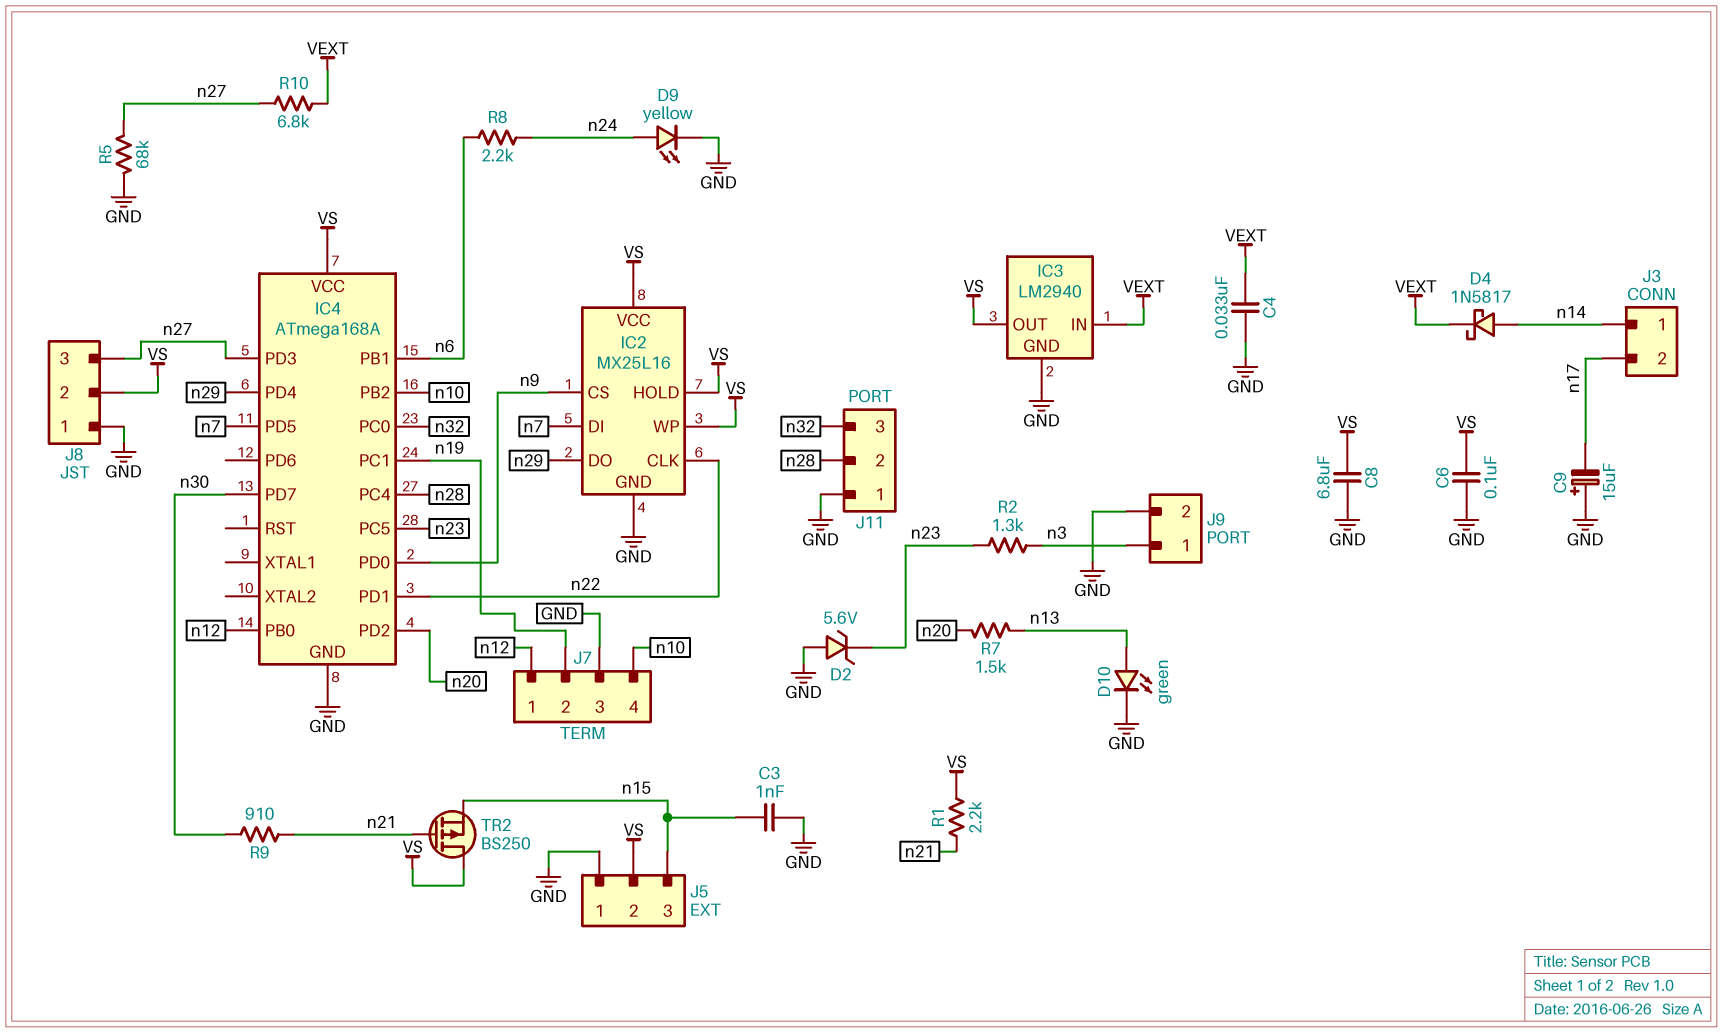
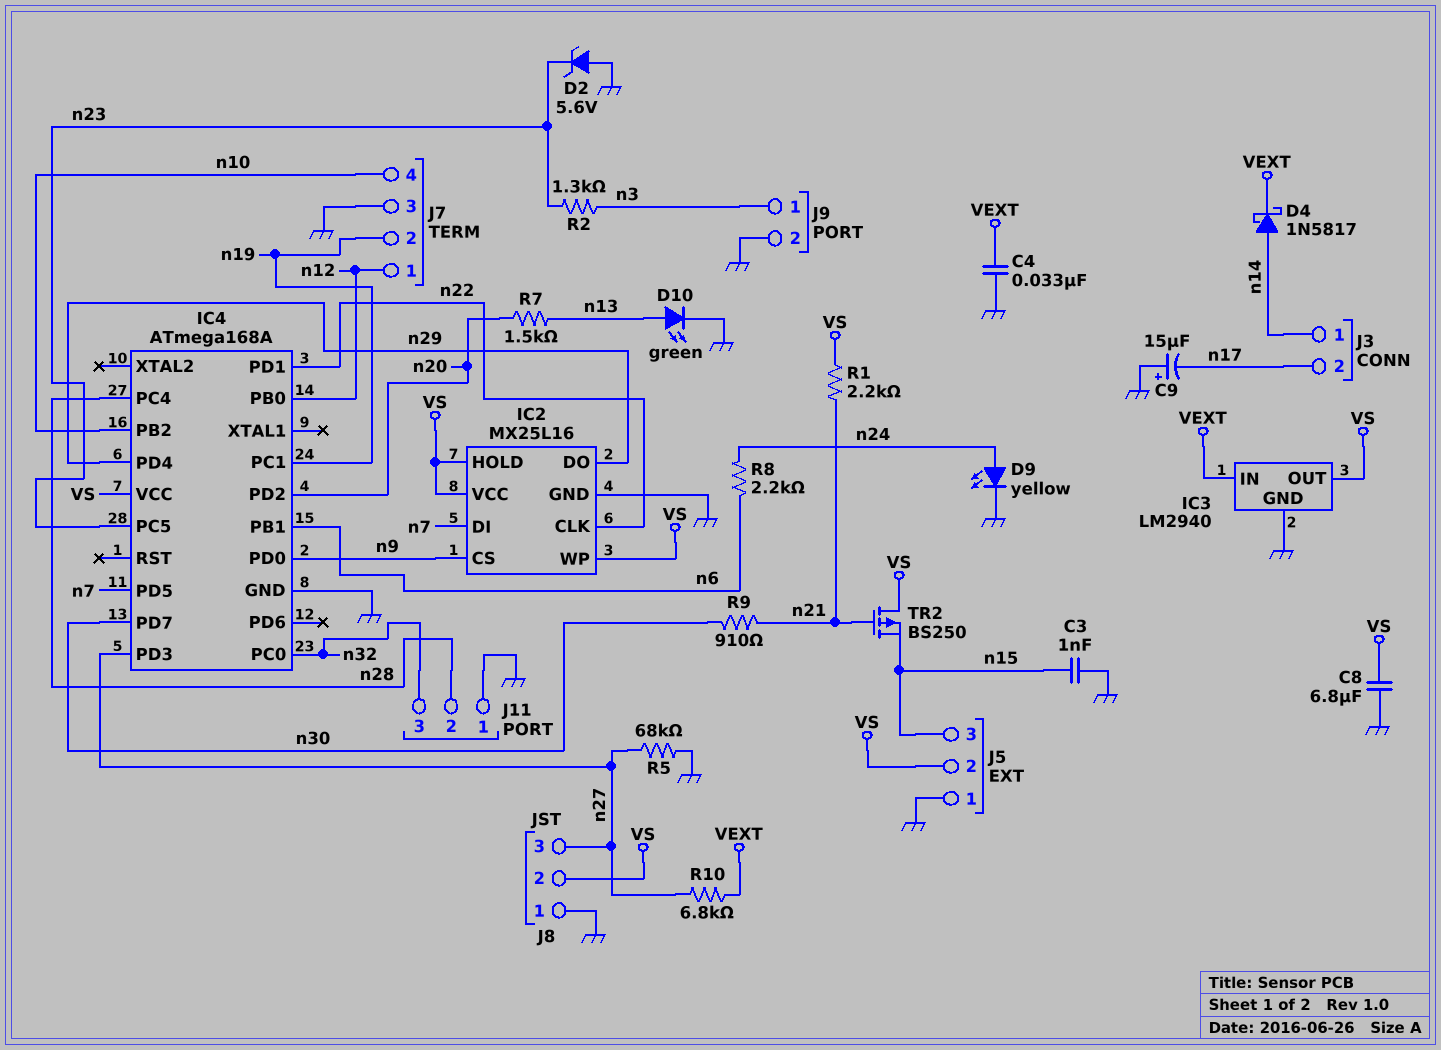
C6: 100nF (GND, VS) -> none

